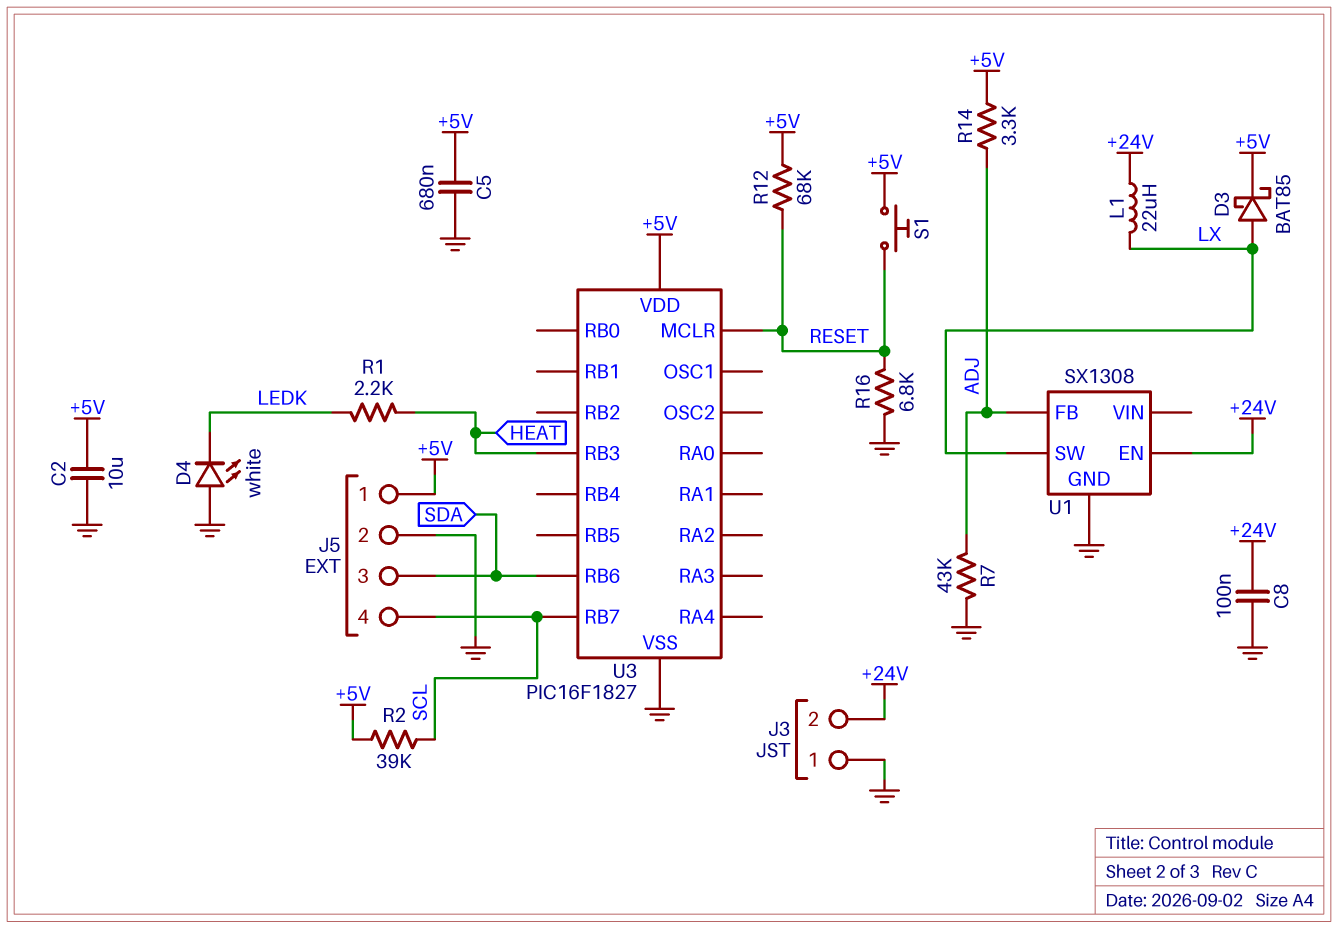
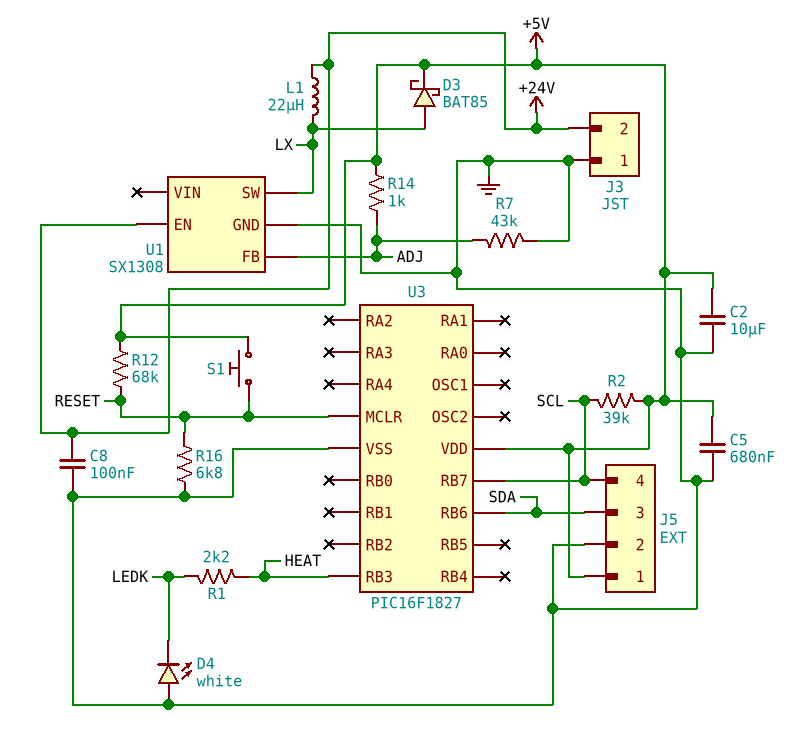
R14: 3.3k (+5V, ADJ) -> 1k (+5V, ADJ)

